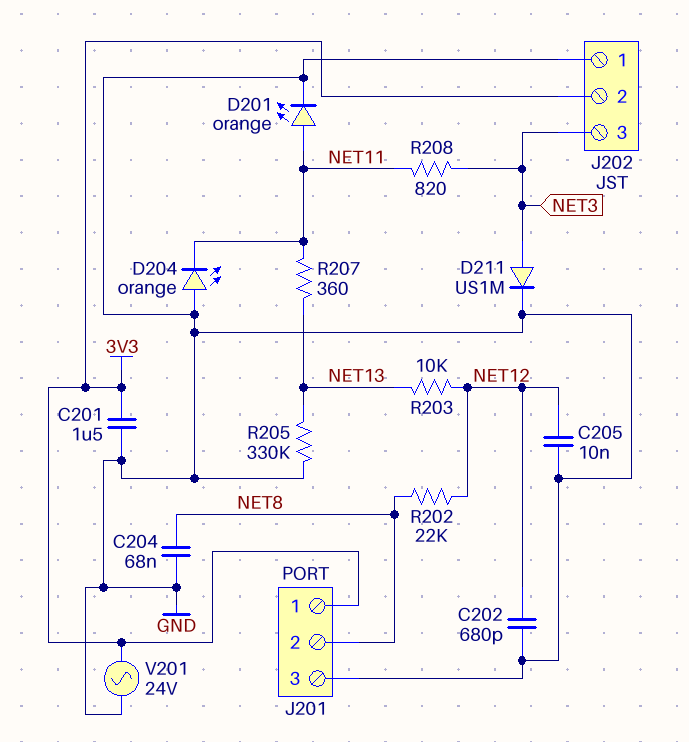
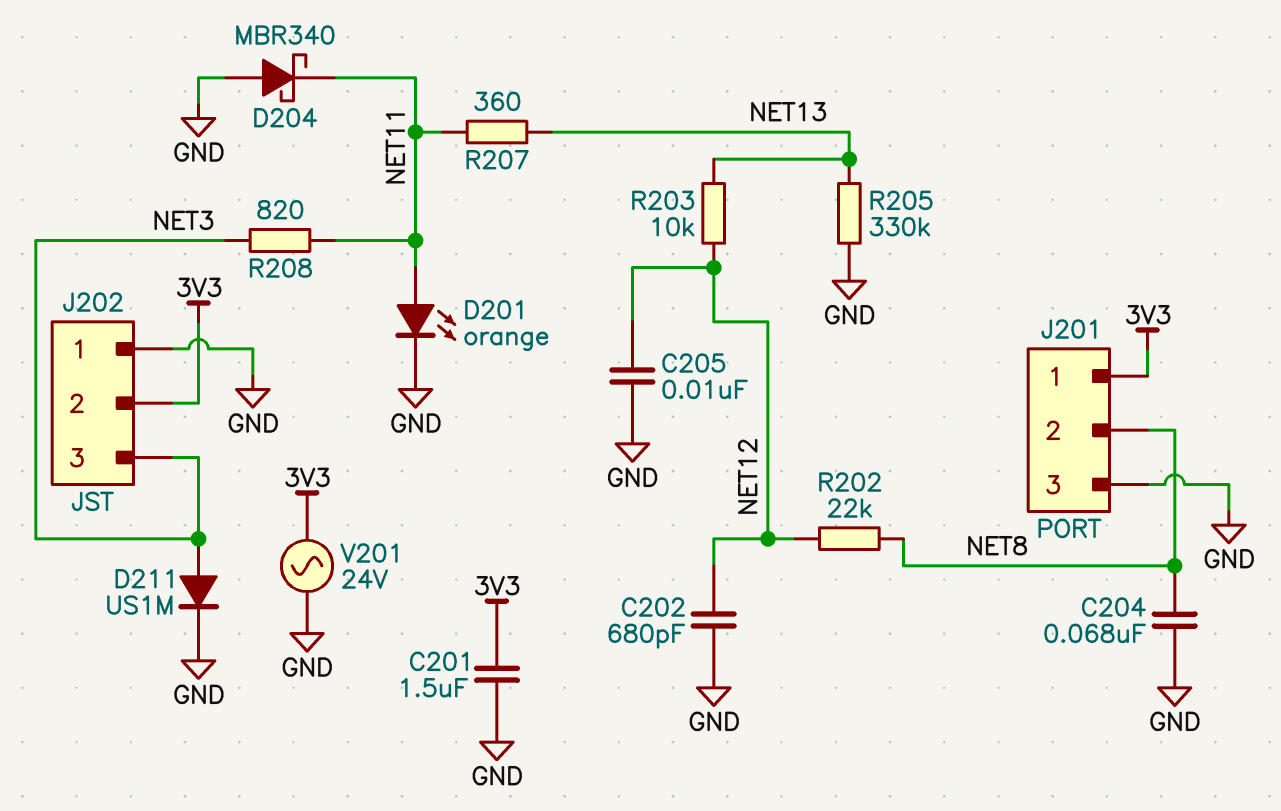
D204: LED orange (A GND, K NET11) -> schottky MBR340 (A GND, K NET11)

